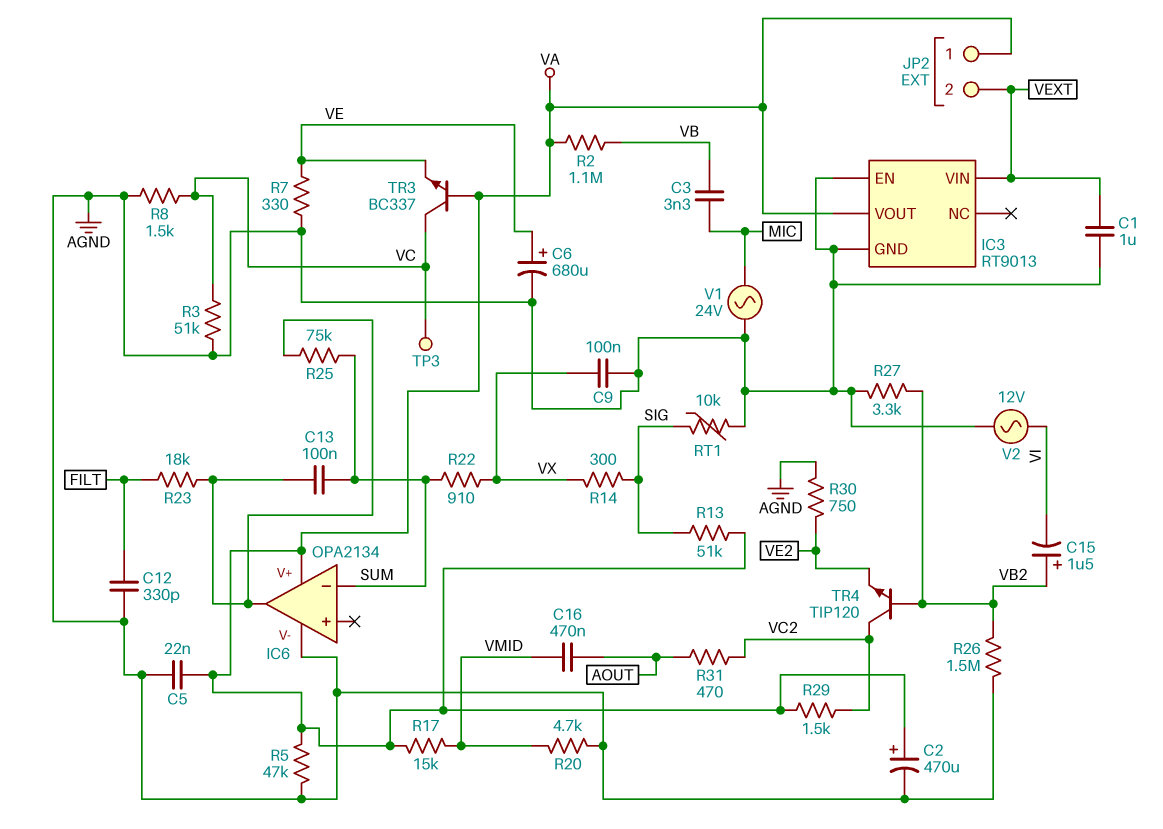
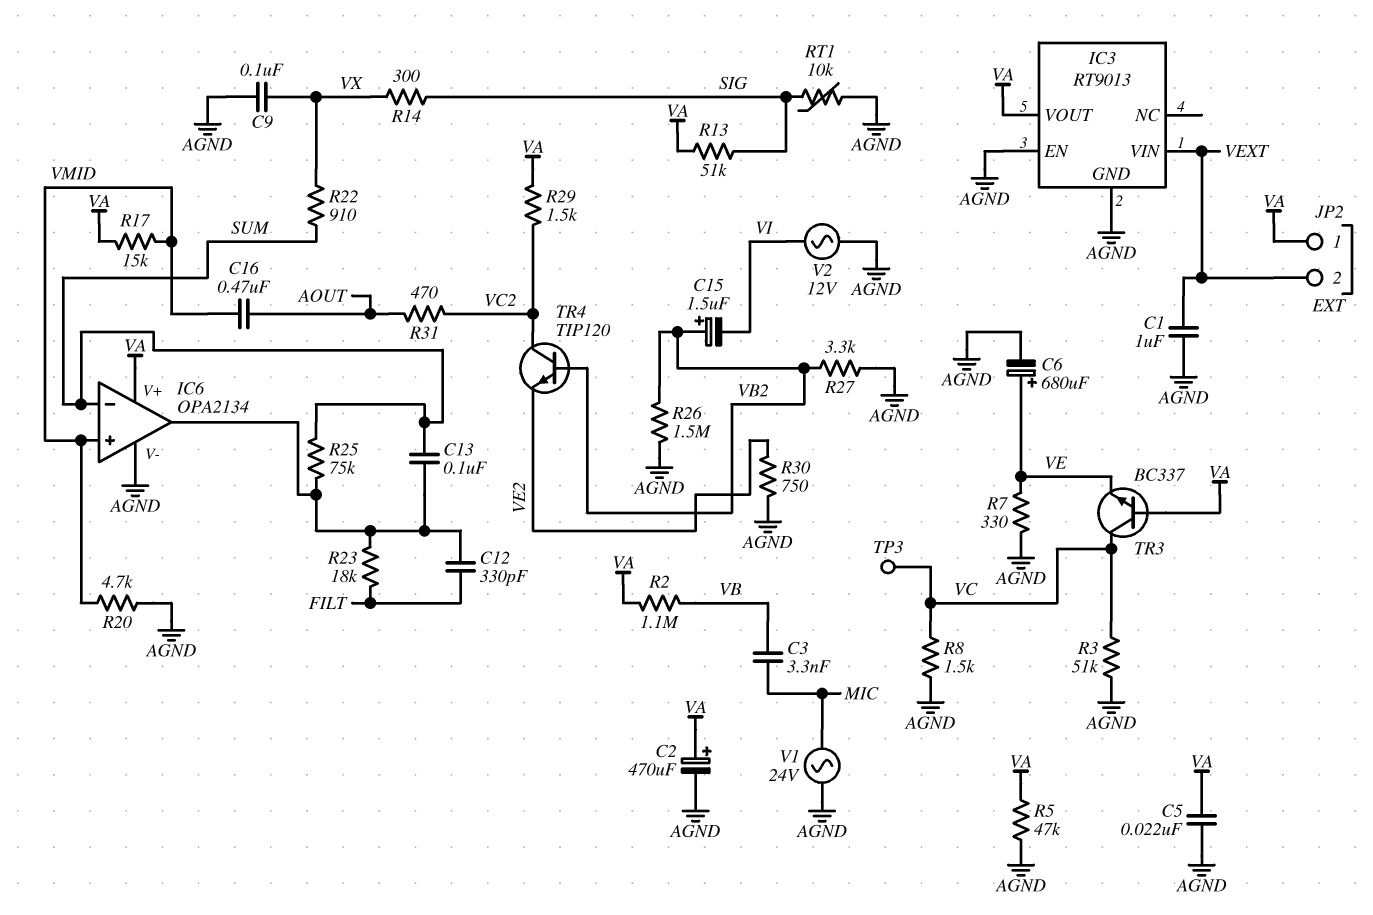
C12: 330pF (AGND, FILT) -> 330pF (FILT, IC6/out)
IC6 pin in+: none -> VMID

